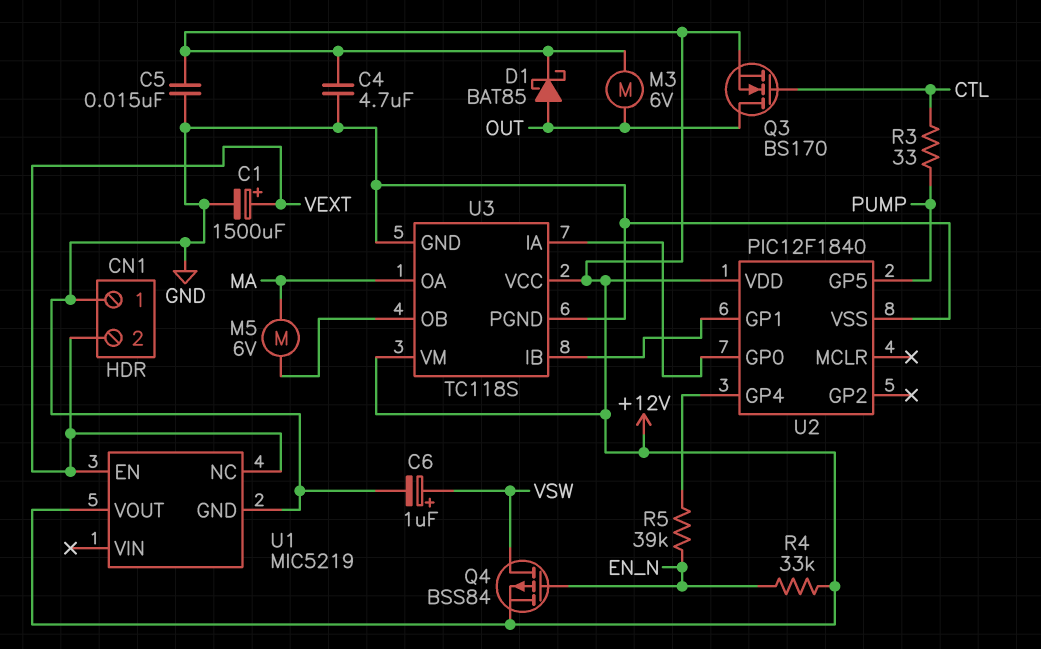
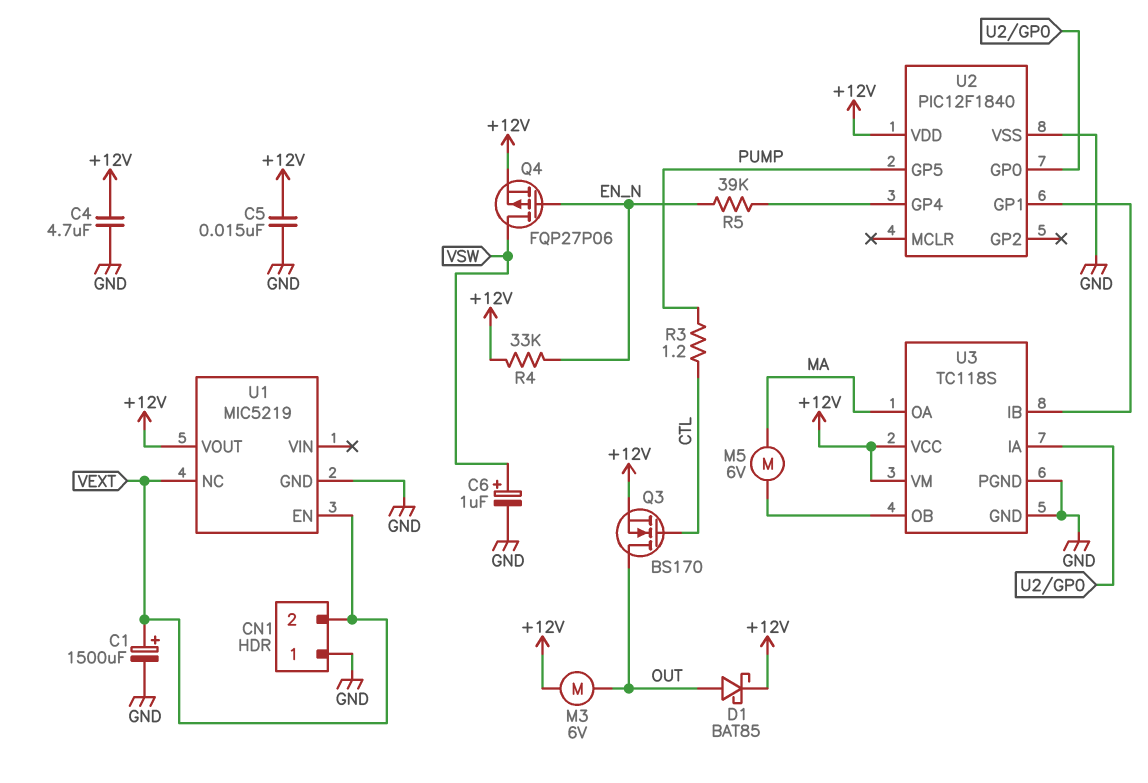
Q4: PMOS BSS84 (G EN_N, D VSW, S +12V) -> PMOS FQP27P06 (G EN_N, D VSW, S +12V)
R3: 33 (CTL, PUMP) -> 1.2 (CTL, PUMP)

